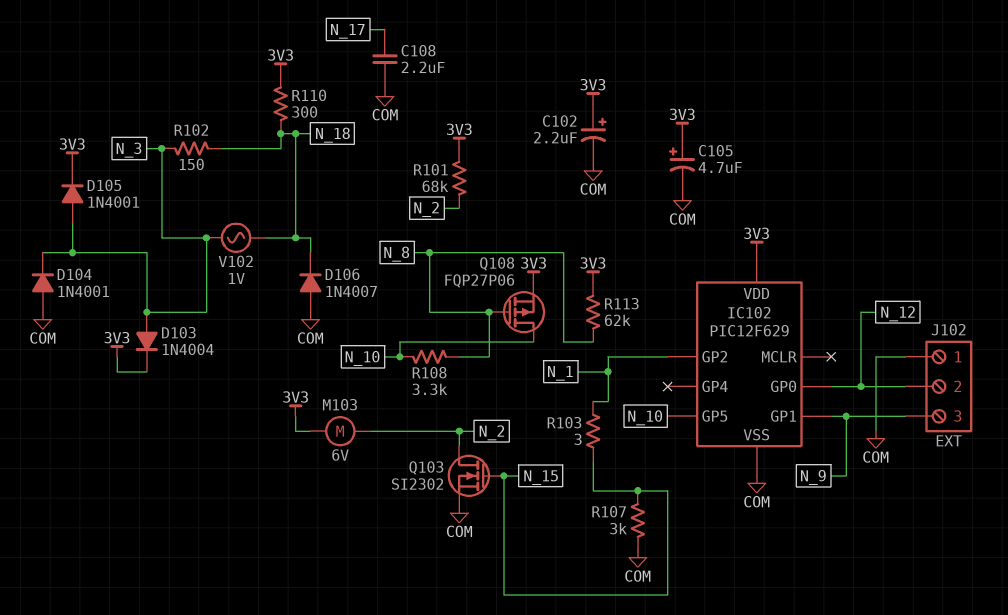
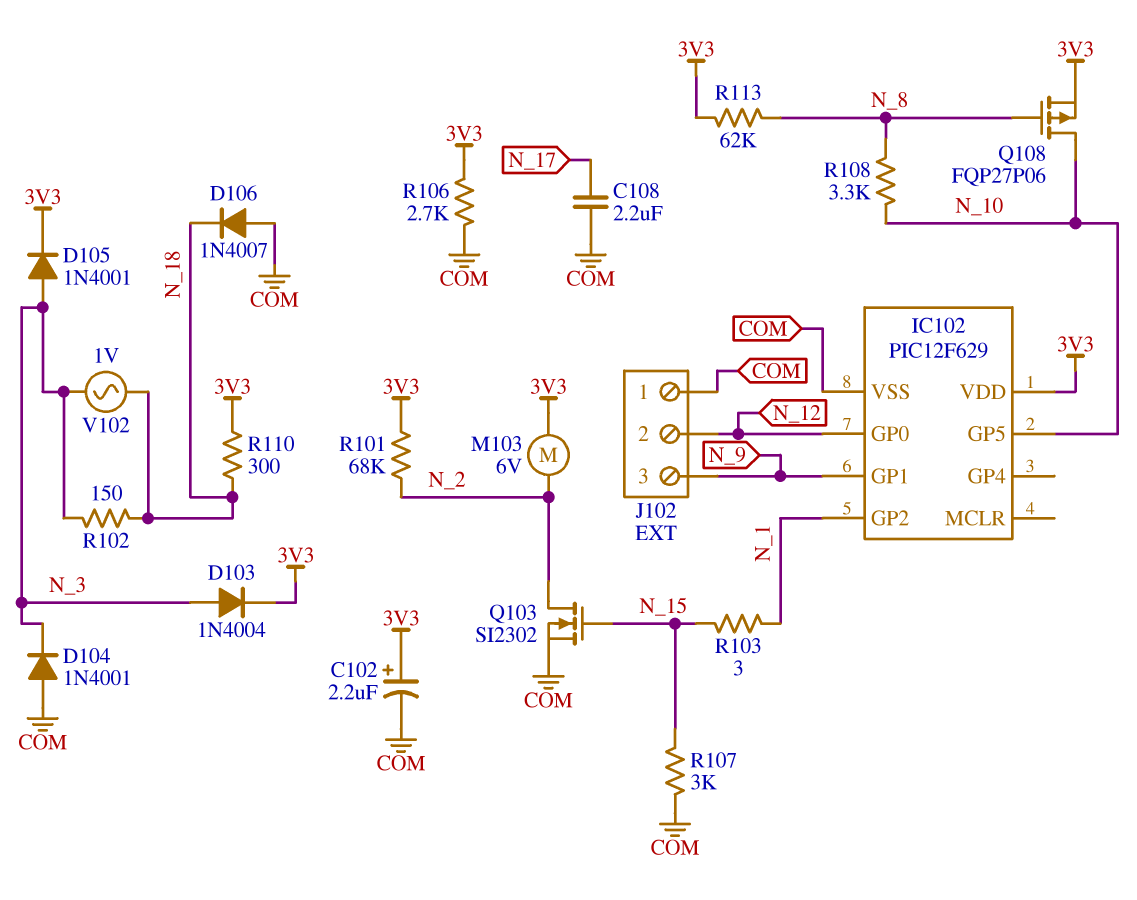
C105: 4.7uF (plus 3V3, minus COM) -> none
R106: none -> 2.7k (3V3, COM)

